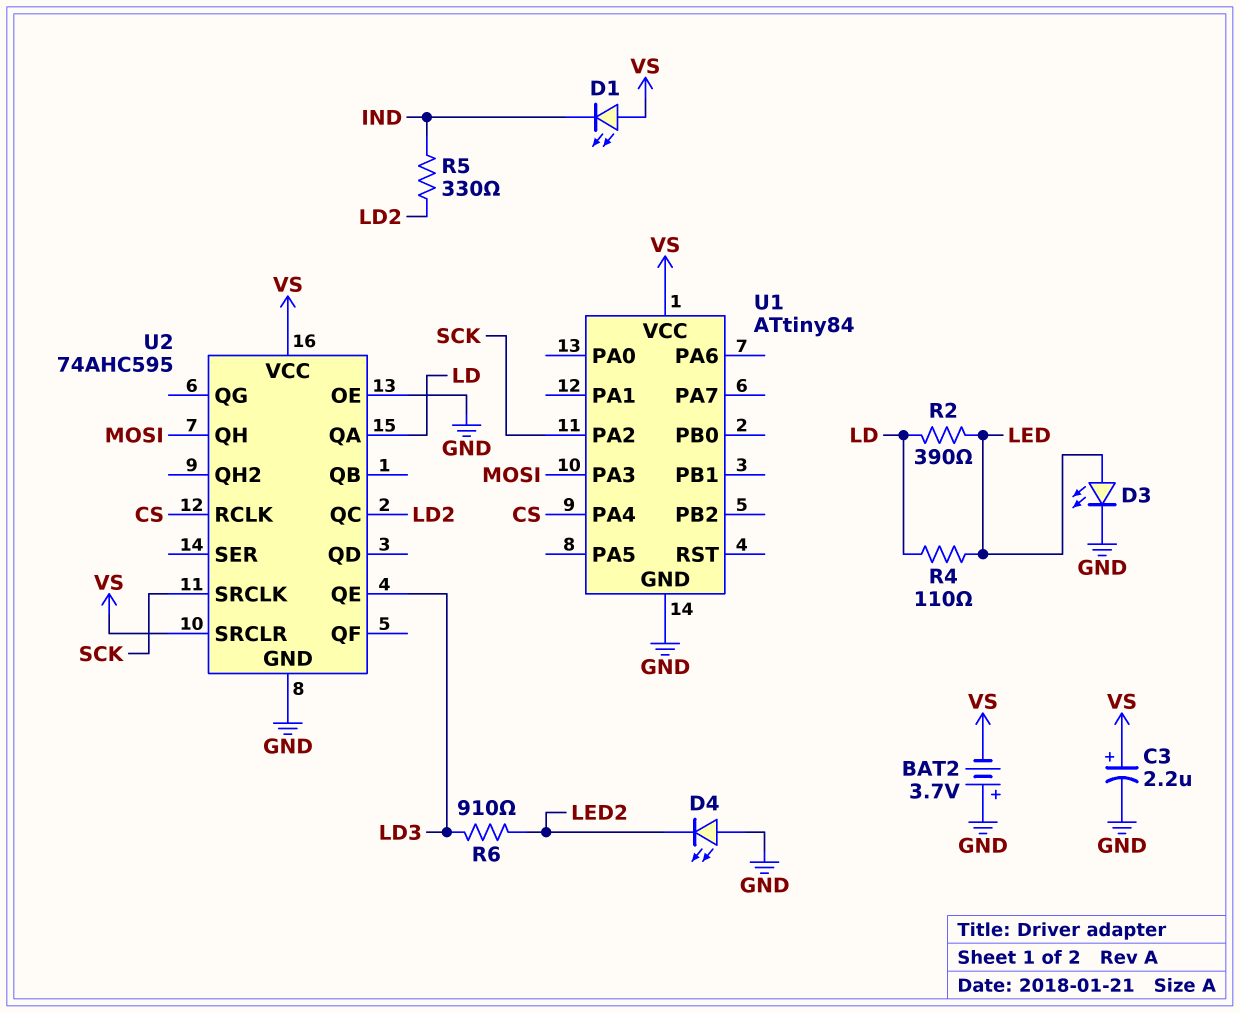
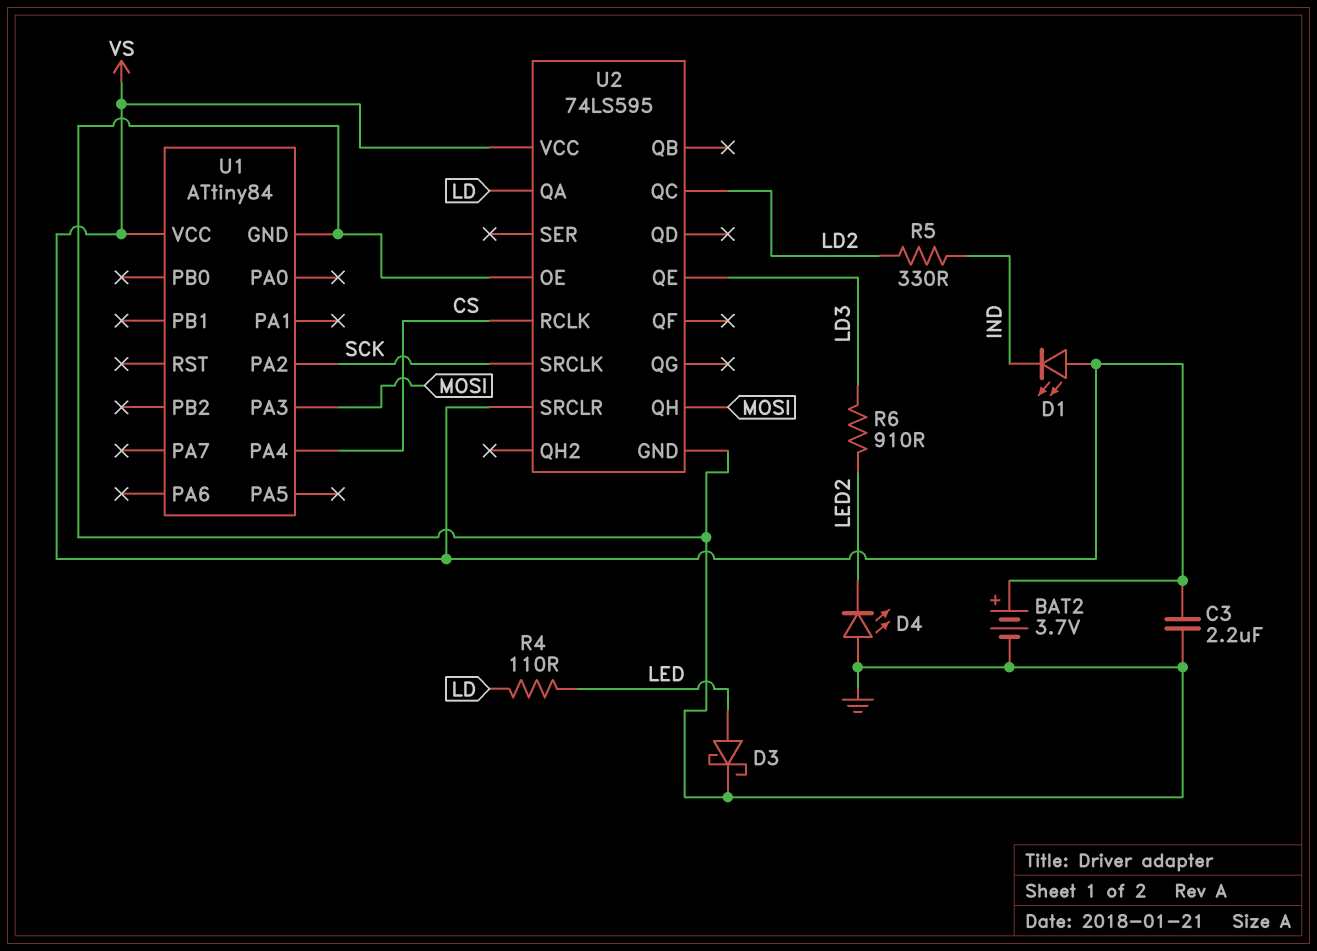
BAT2: 3.7V (plus GND, minus VS) -> 3.7V (plus VS, minus GND)
C3: 2.2uF (plus VS, minus GND) -> 2.2uF (GND, VS)
D3: LED (A LED, K GND) -> schottky (A LED, K GND)
R2: 390 (LD, LED) -> none
U2: 74AHC595 -> 74LS595

